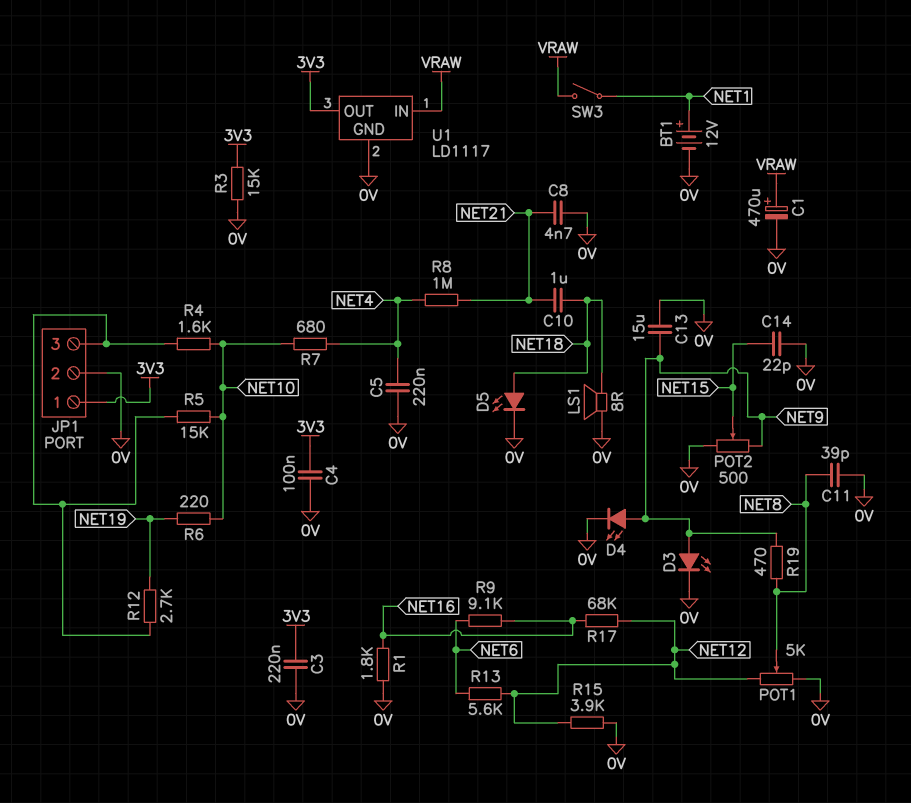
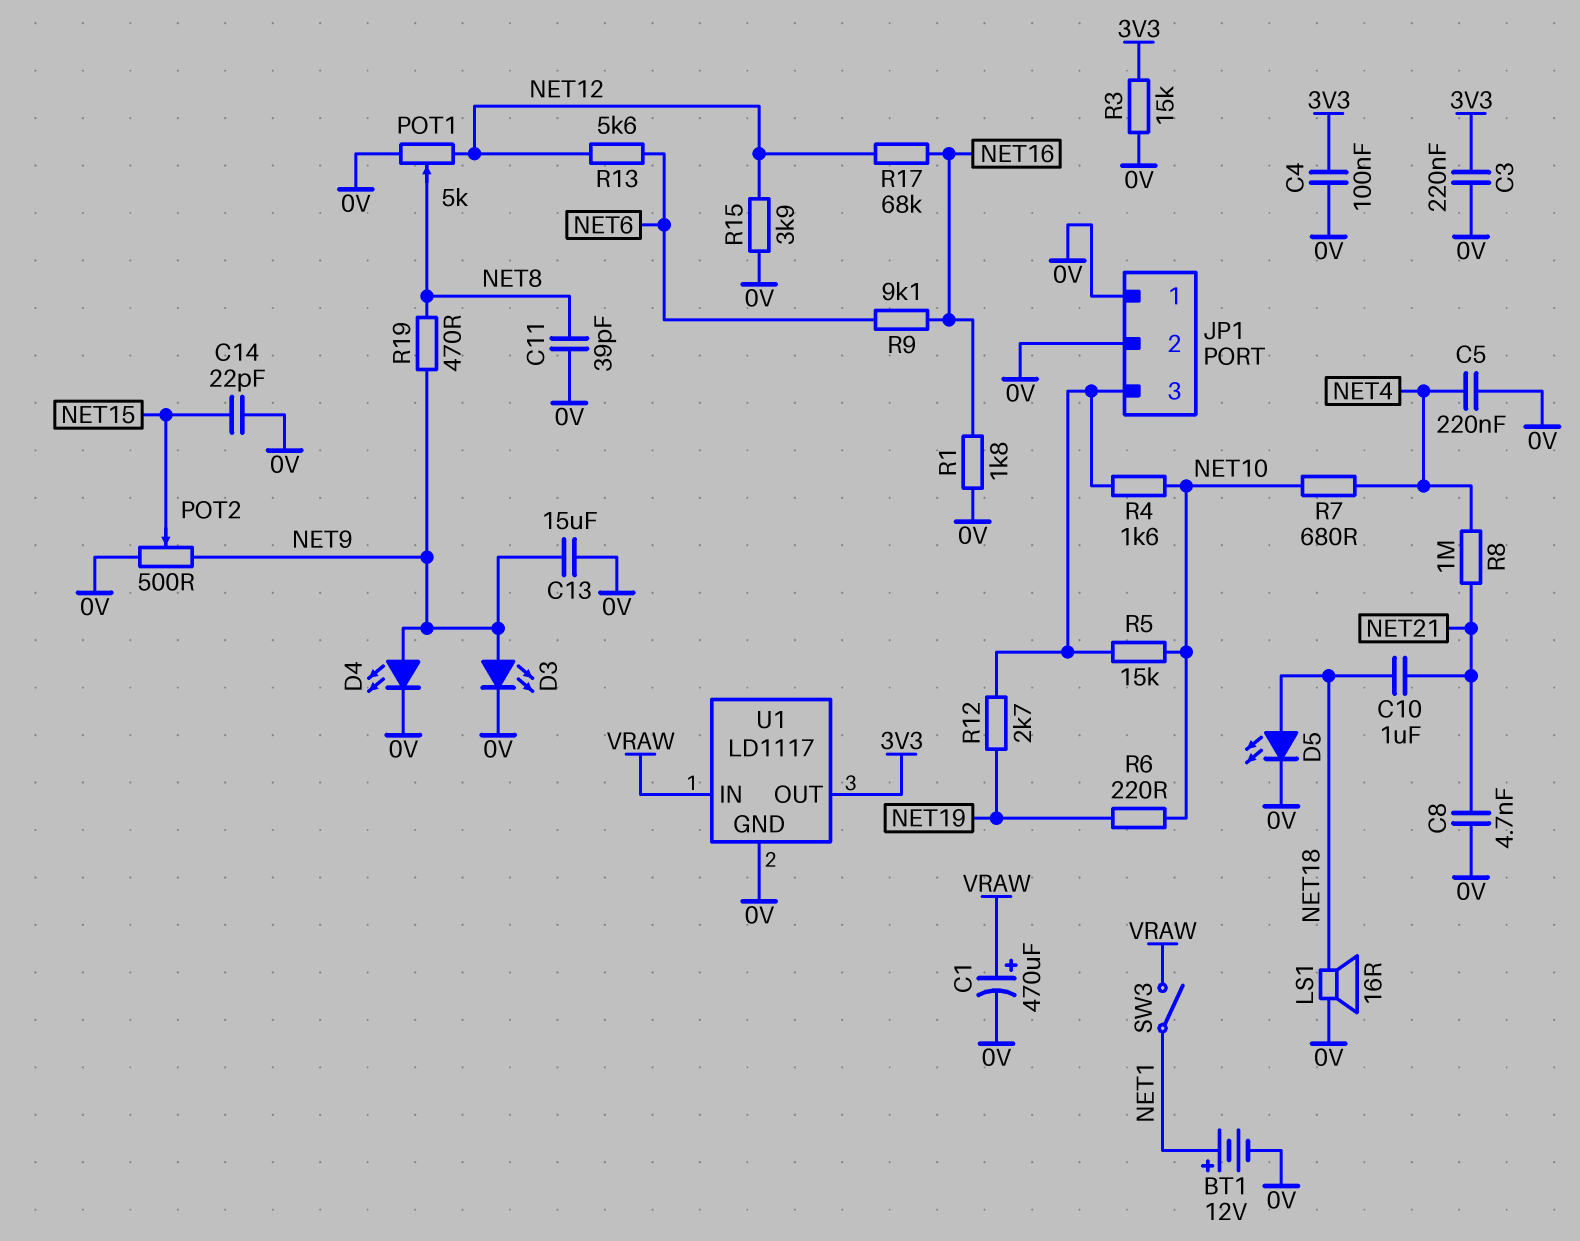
JP1 pin 1: 3V3 -> 0V
LS1: speaker 8R (0V, NET18) -> speaker 16R (0V, NET18)

